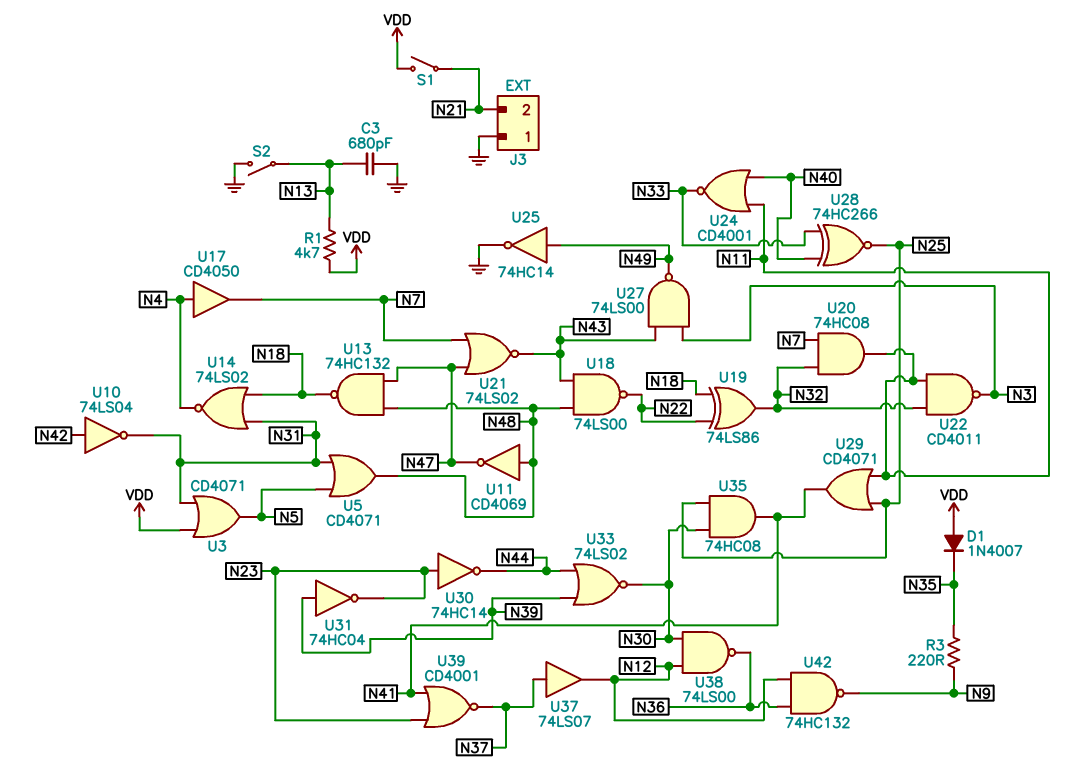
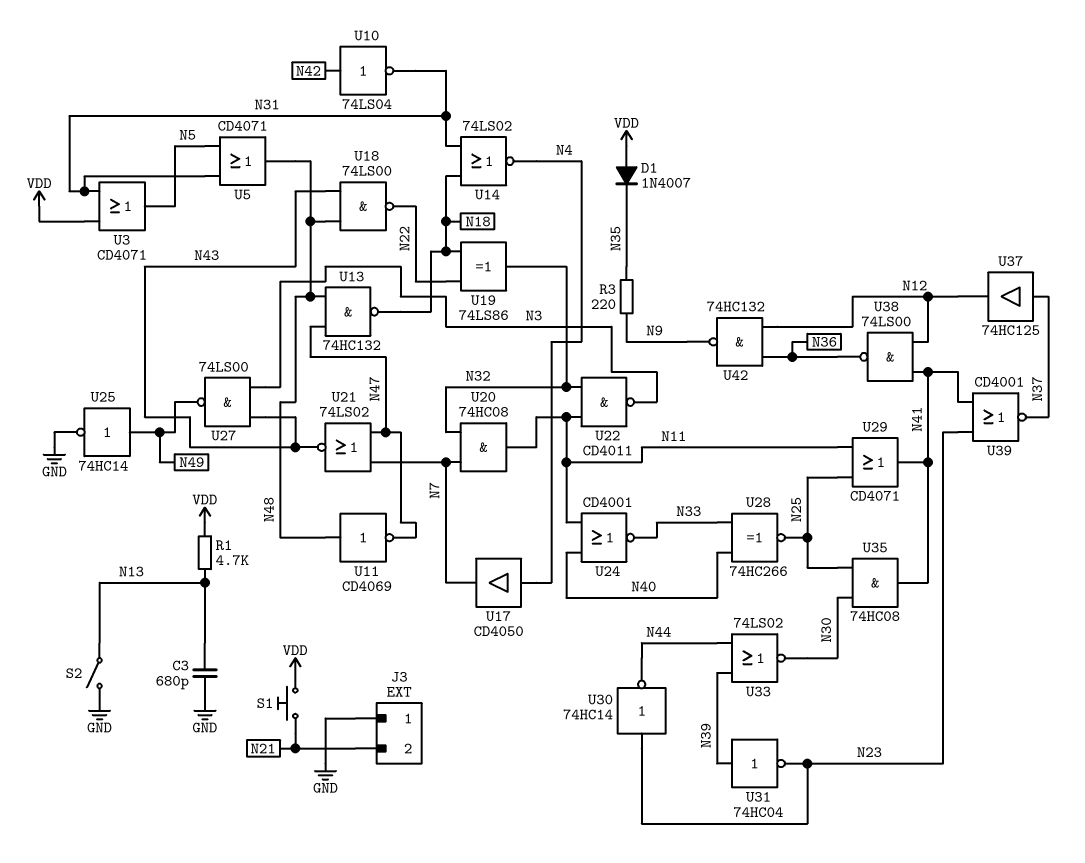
S1: switch (N21, VDD) -> button (N21, VDD)
U37: buffer 74LS07 (in N37, out N12) -> buffer 74HC125 (in N37, out N12)
U38: NAND 74LS00 (in N12, in N30, out N36) -> NAND 74LS00 (in N12, in N41, out N36)

